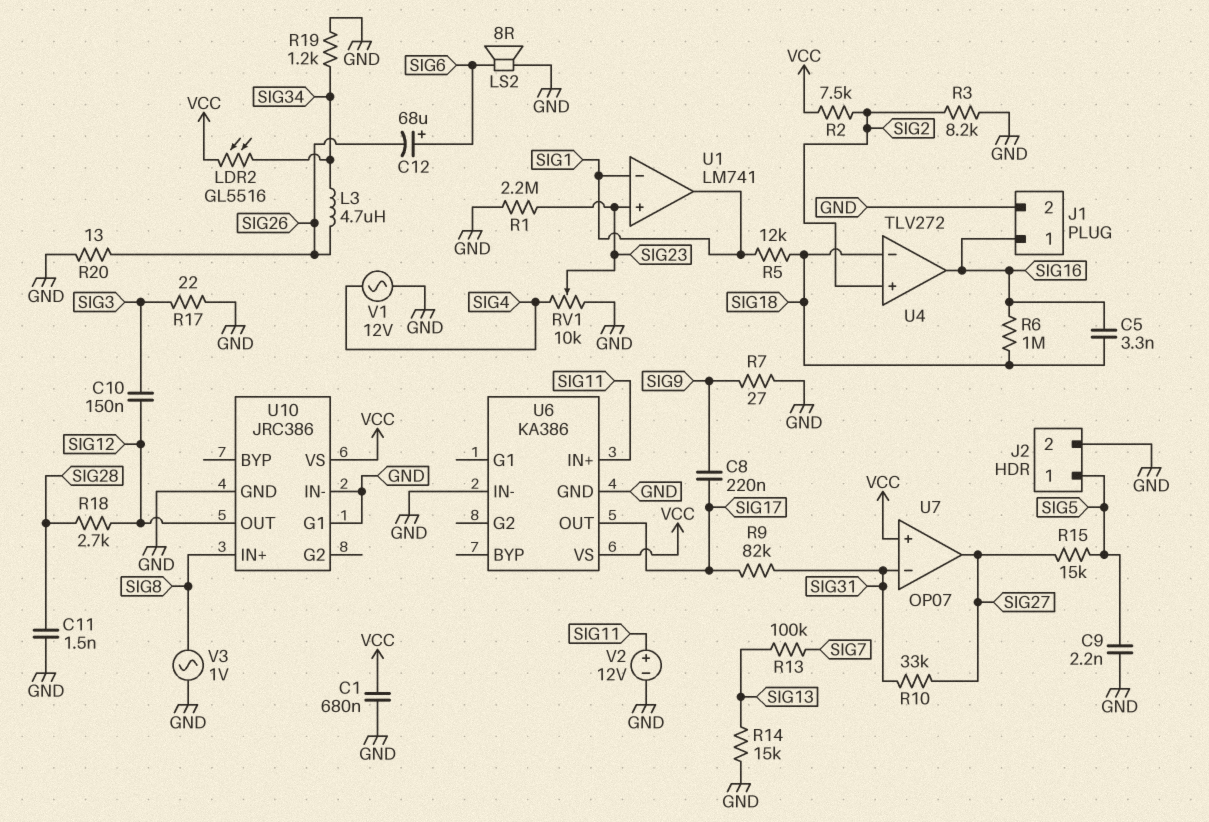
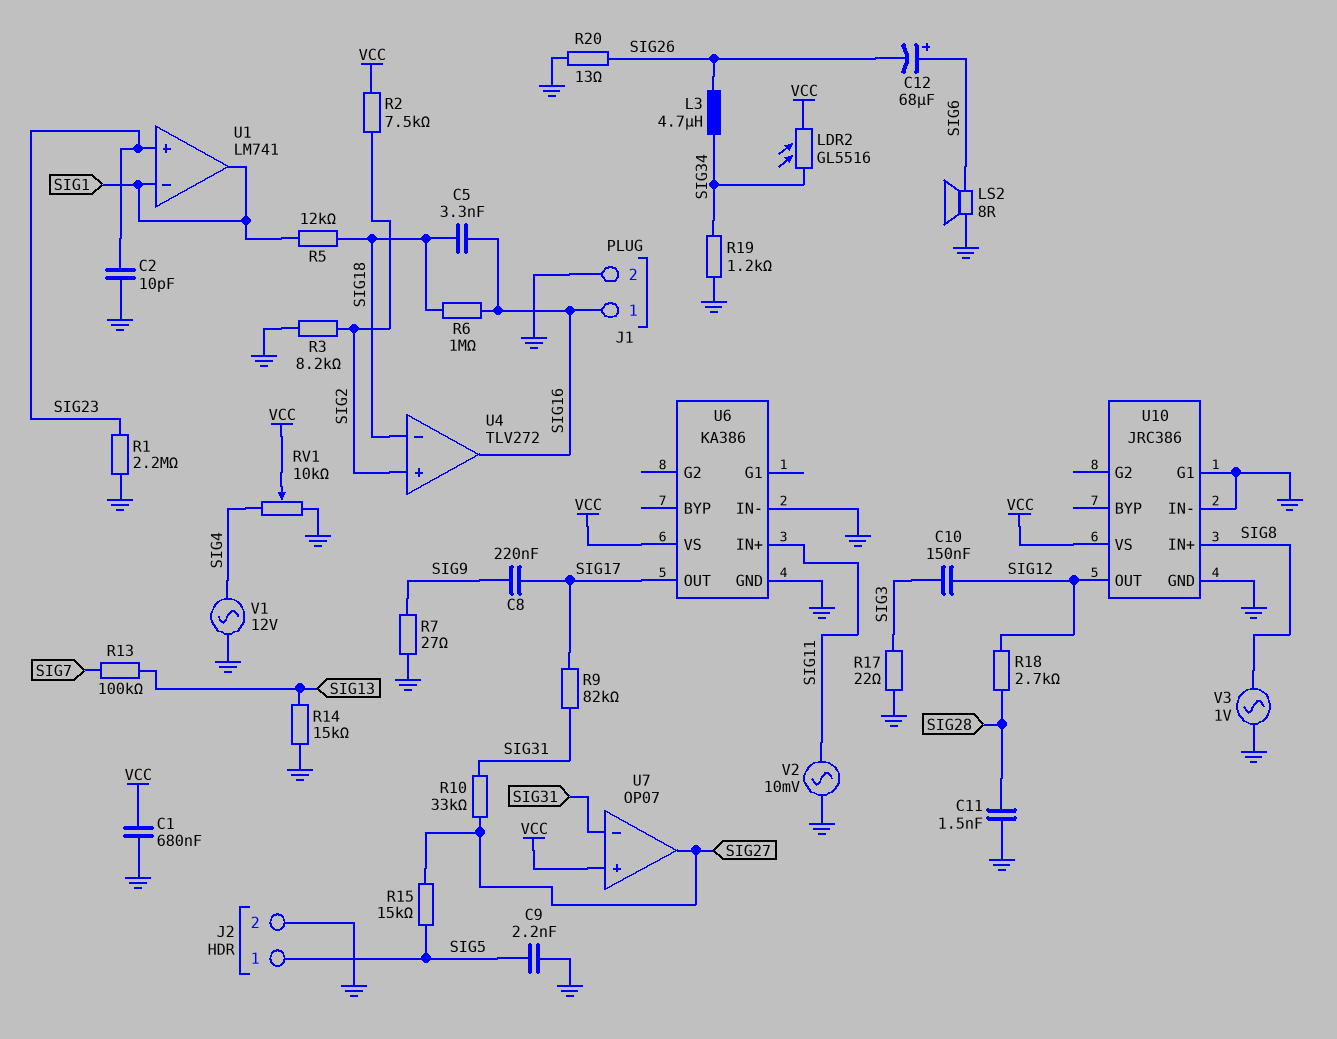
C2: none -> 10pF (GND, SIG23)
RV1: 10k (GND, SIG4, wiper SIG23) -> 10k (GND, SIG4, wiper VCC)
V2: 12V (plus SIG11, minus GND) -> AC 10mV (GND, SIG11)

